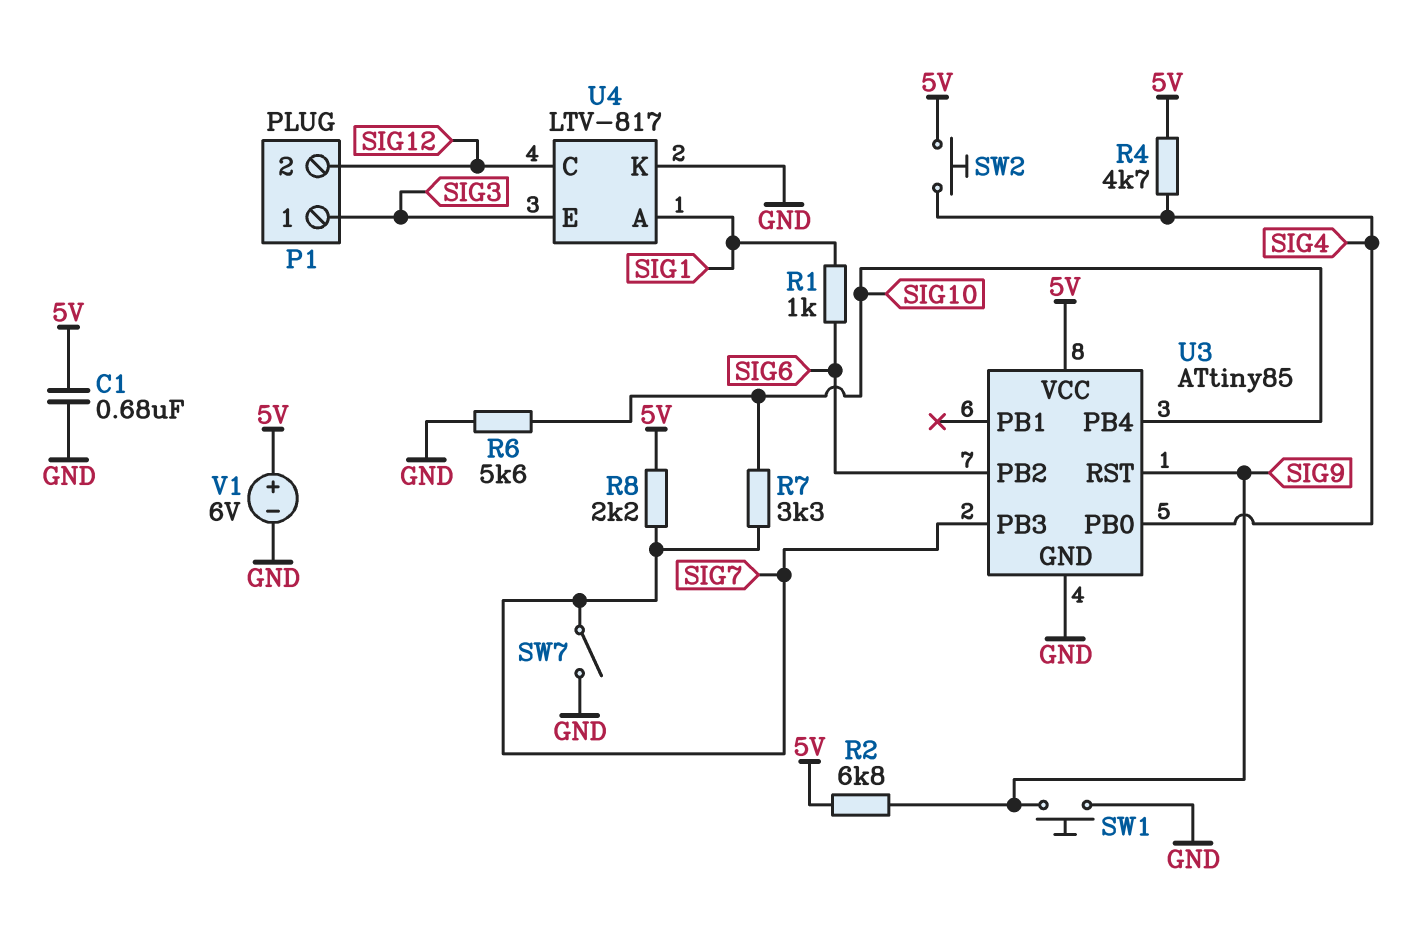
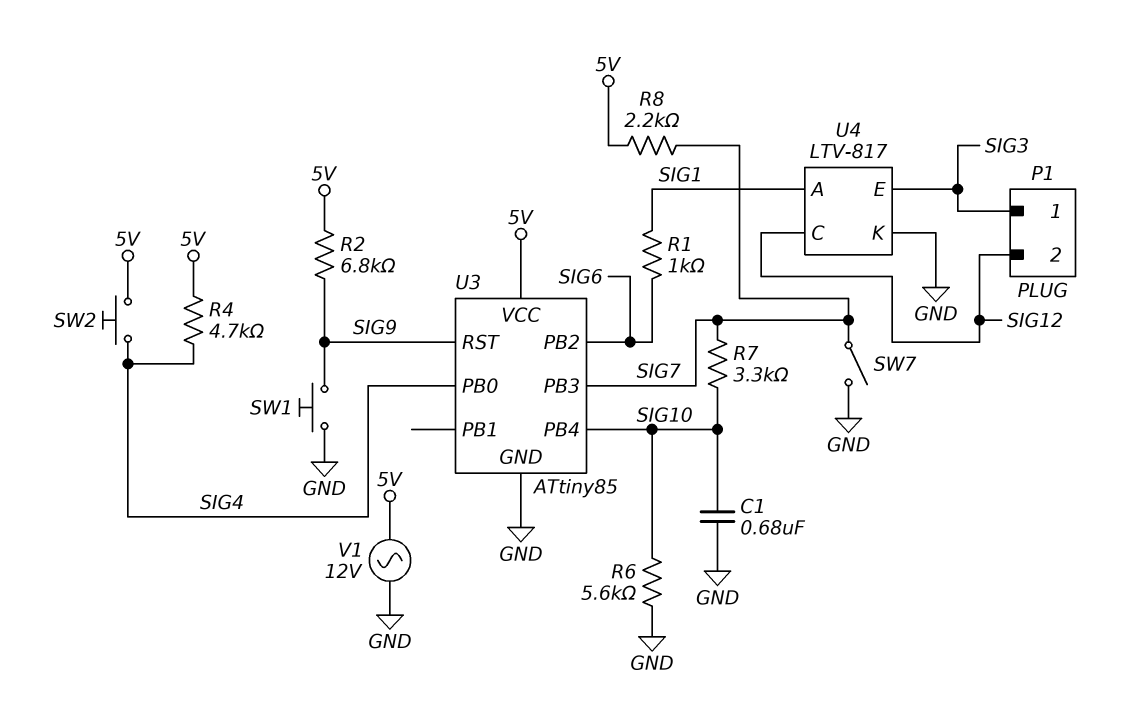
C1: 680nF (5V, GND) -> 680nF (GND, SIG10)
V1: 6V (plus 5V, minus GND) -> AC 12V (5V, GND)

